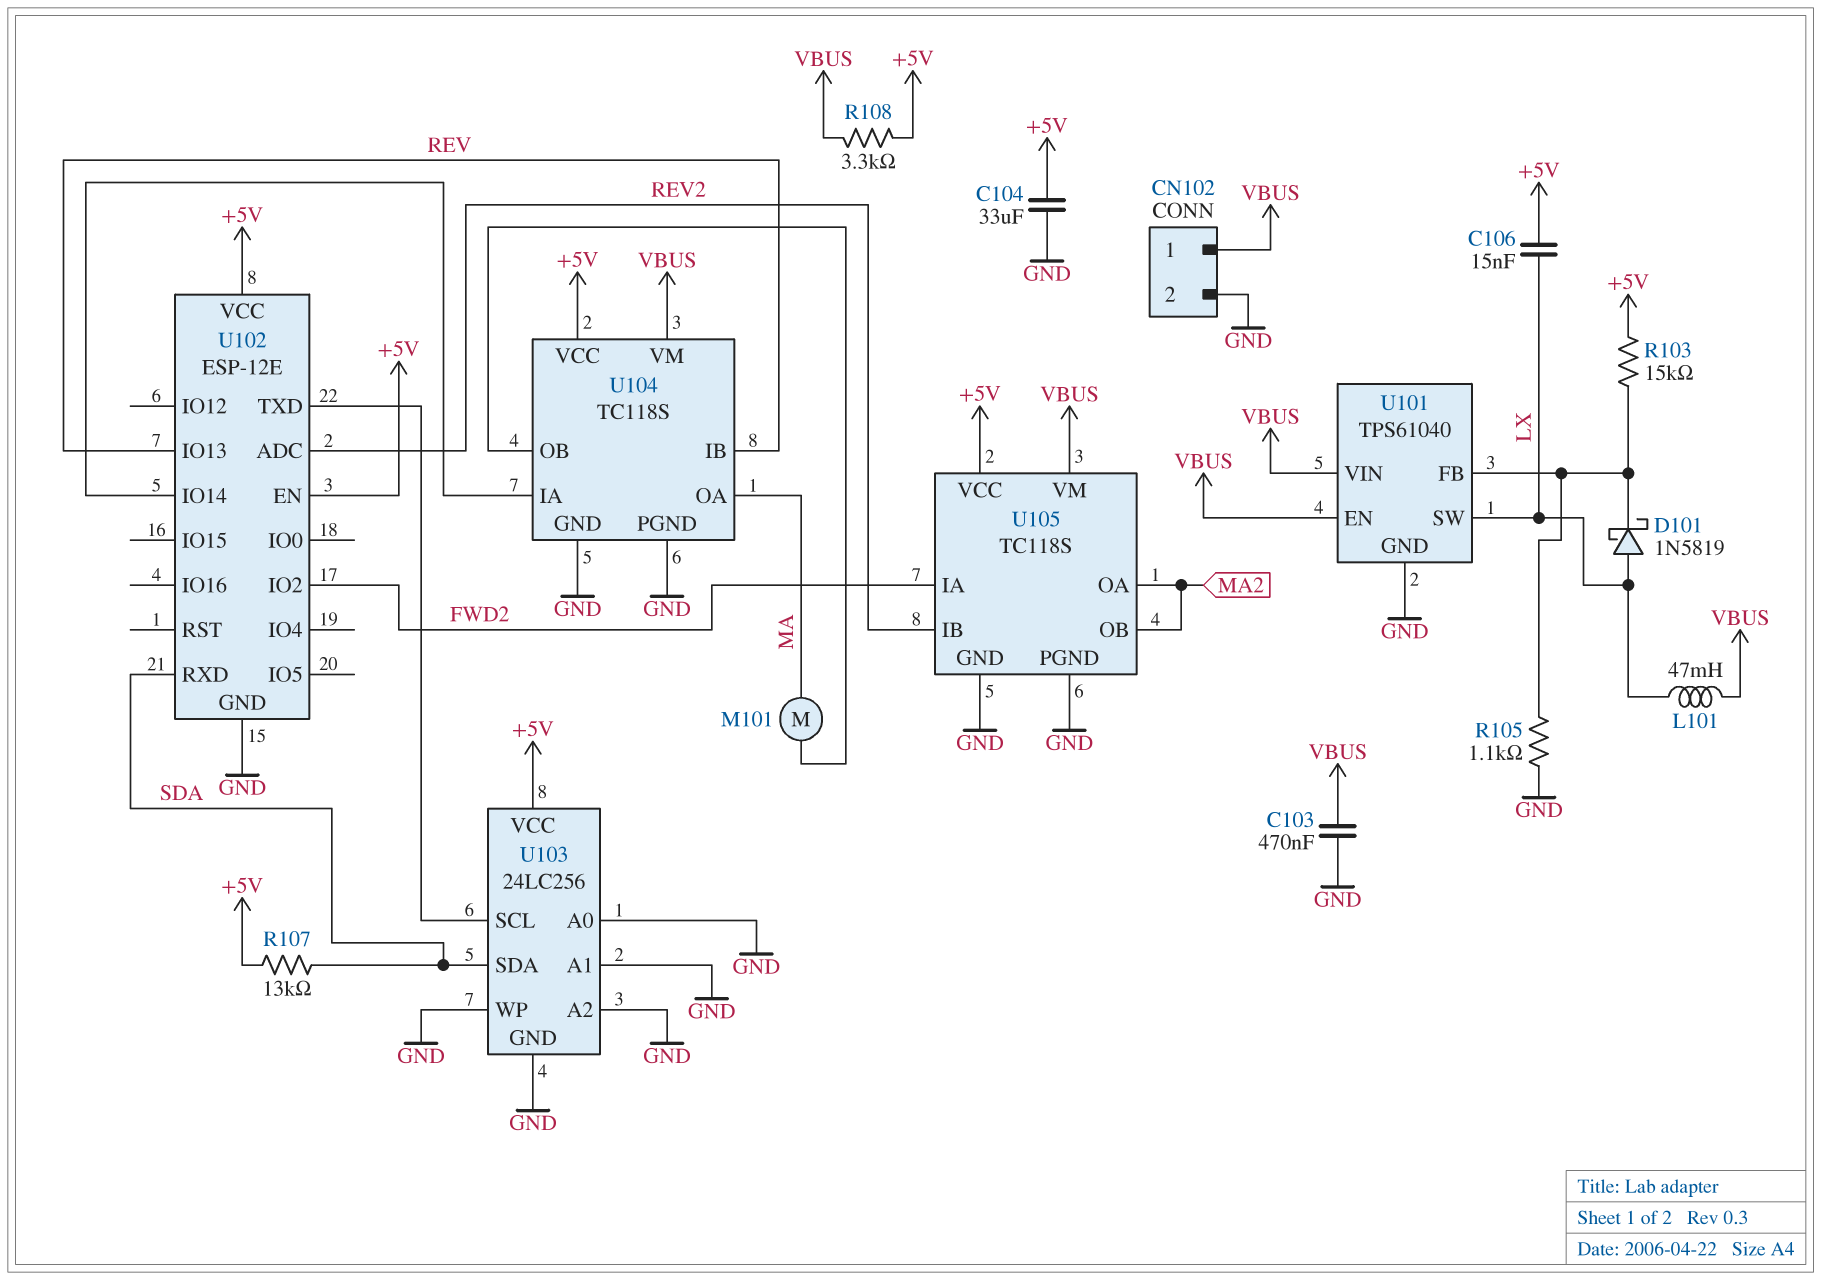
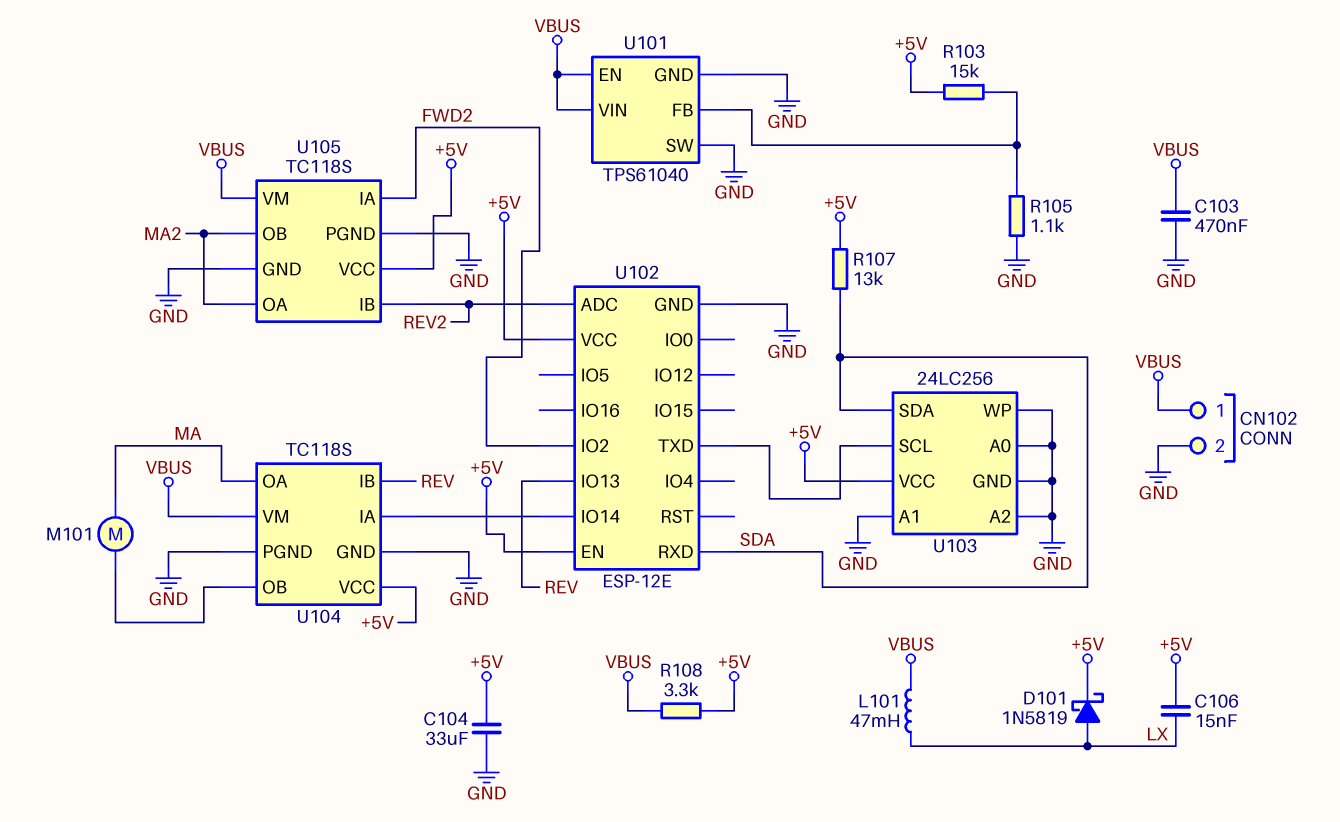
D101: schottky 1N5819 (A LX, K U101/FB) -> schottky 1N5819 (A LX, K +5V)
U101 pin SW: LX -> GND

